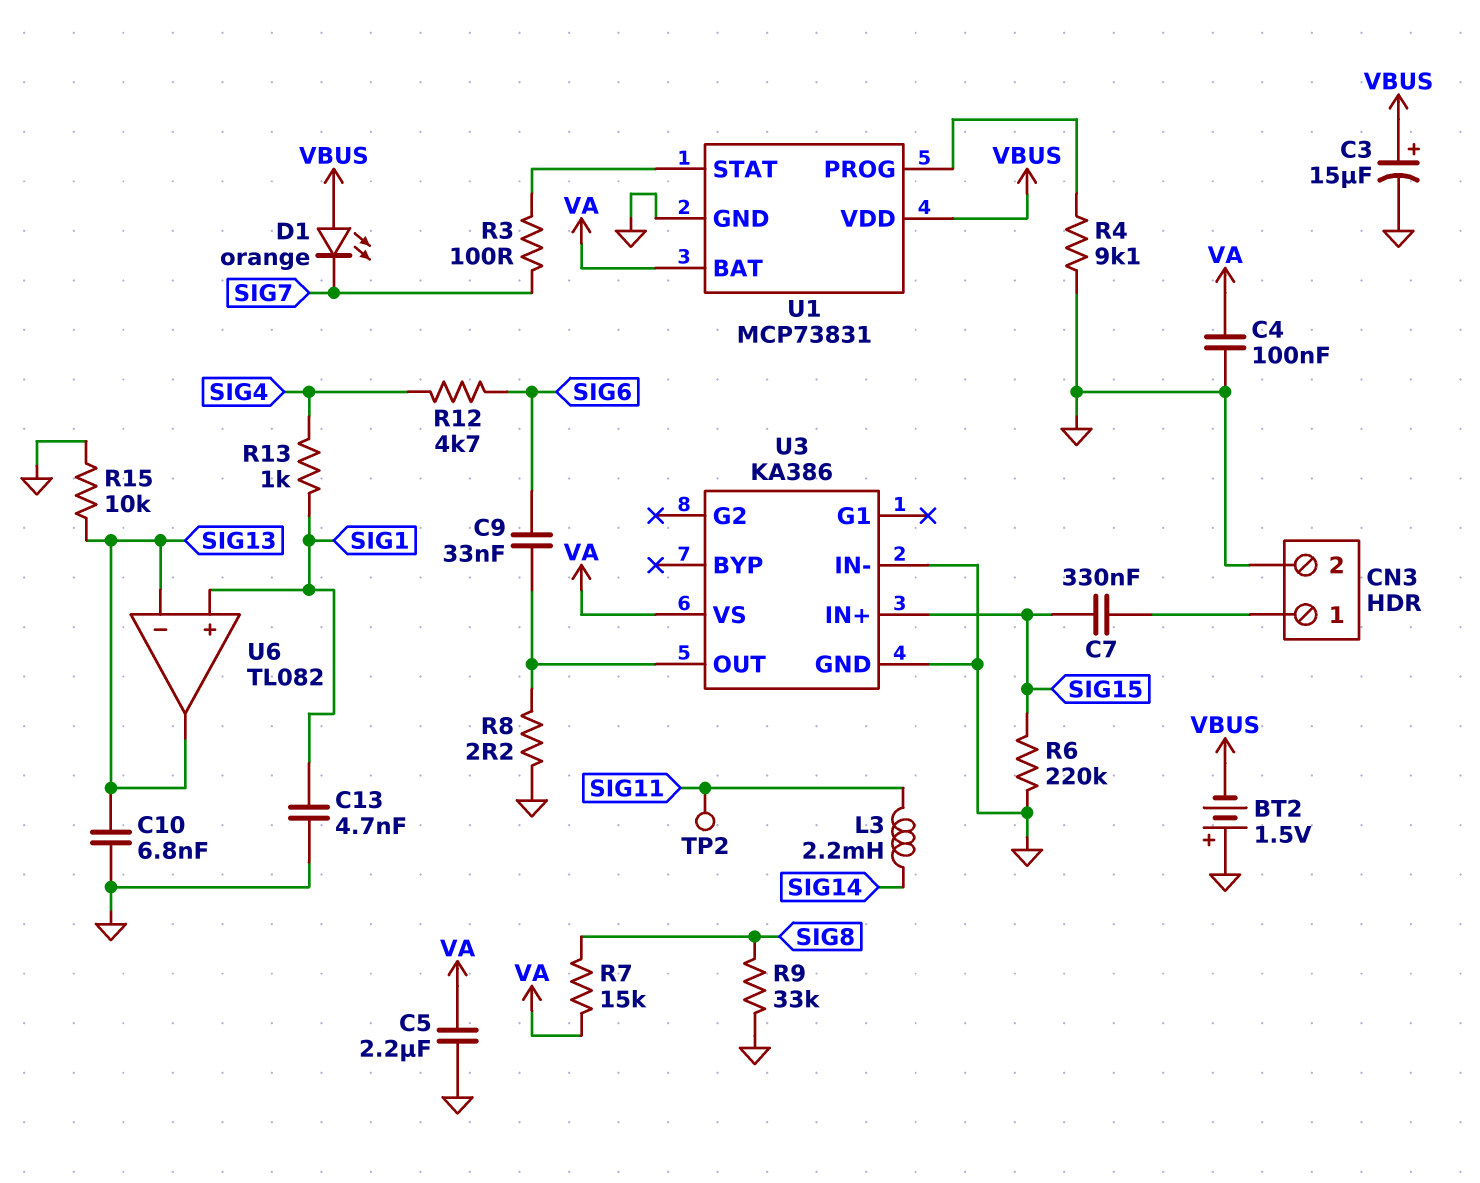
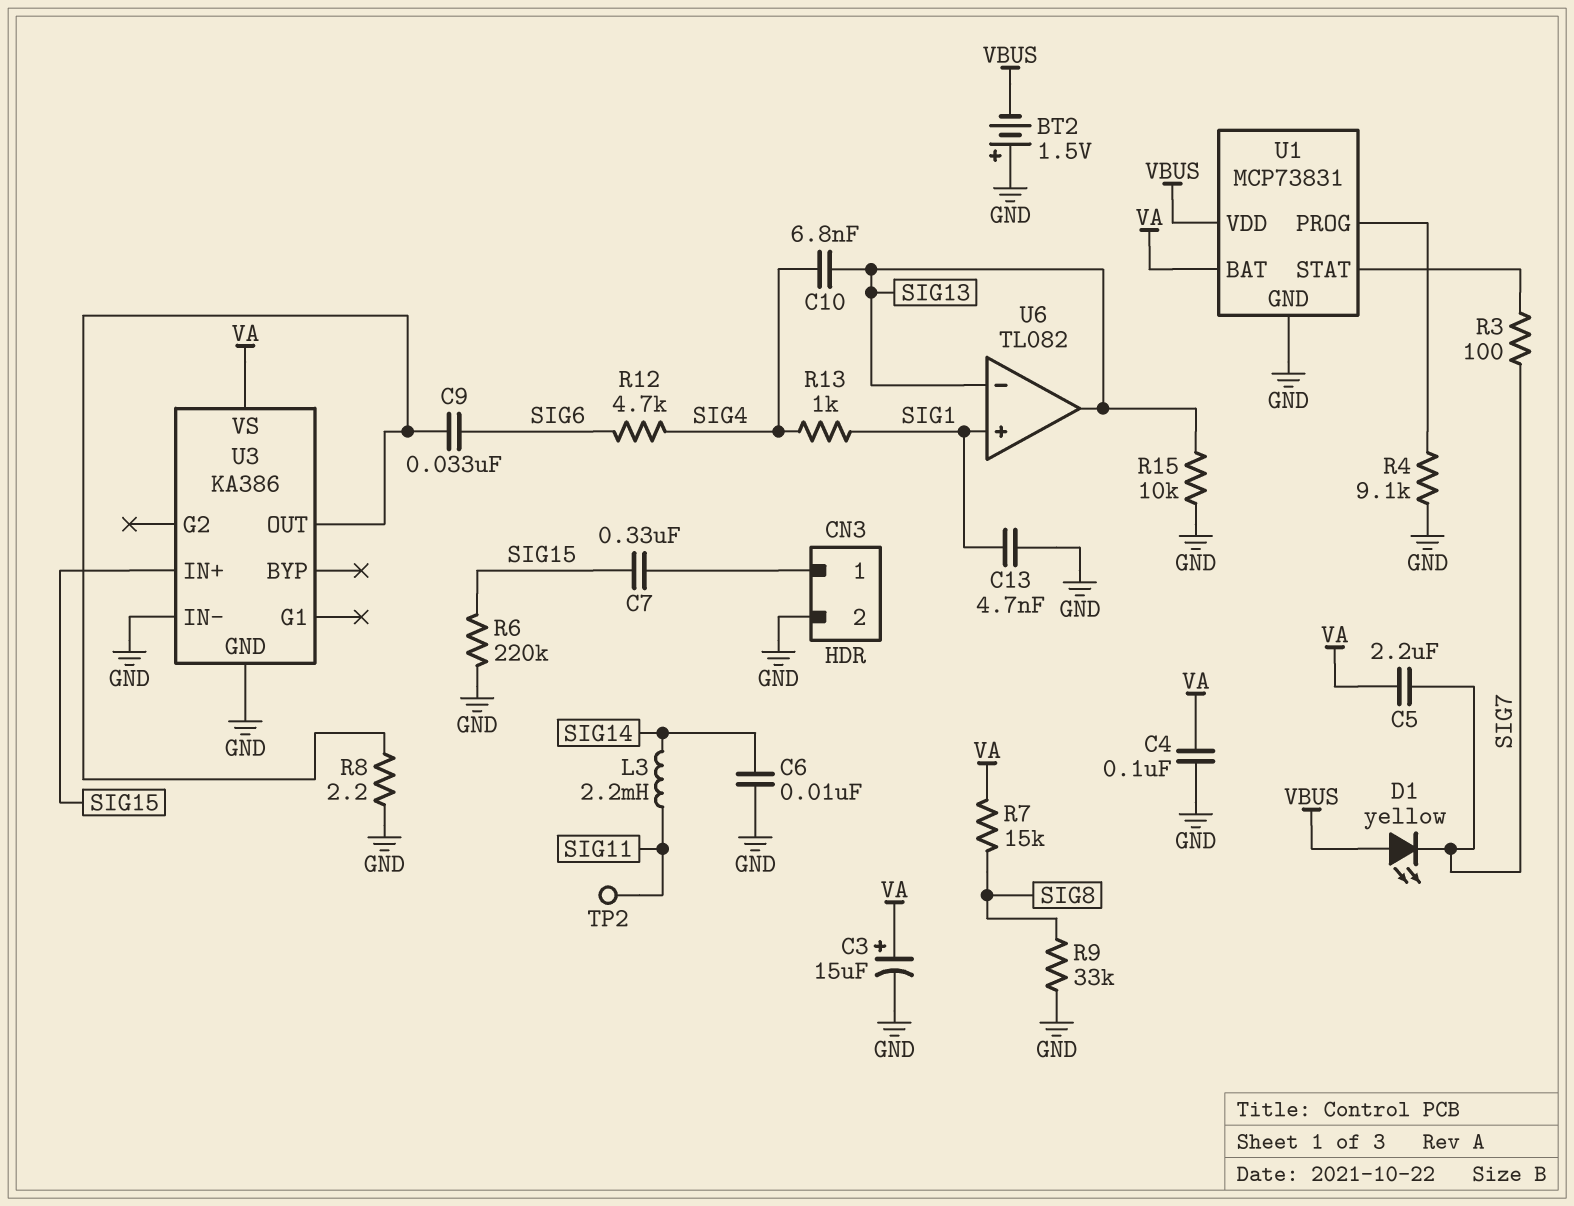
C3: 15uF (plus VBUS, minus GND) -> 15uF (plus VA, minus GND)
C5: 2.2uF (GND, VA) -> 2.2uF (SIG7, VA)
C6: none -> 10nF (GND, SIG14)
C10: 6.8nF (GND, SIG13) -> 6.8nF (SIG4, SIG13)
D1: LED orange (A VBUS, K SIG7) -> LED yellow (A VBUS, K SIG7)

